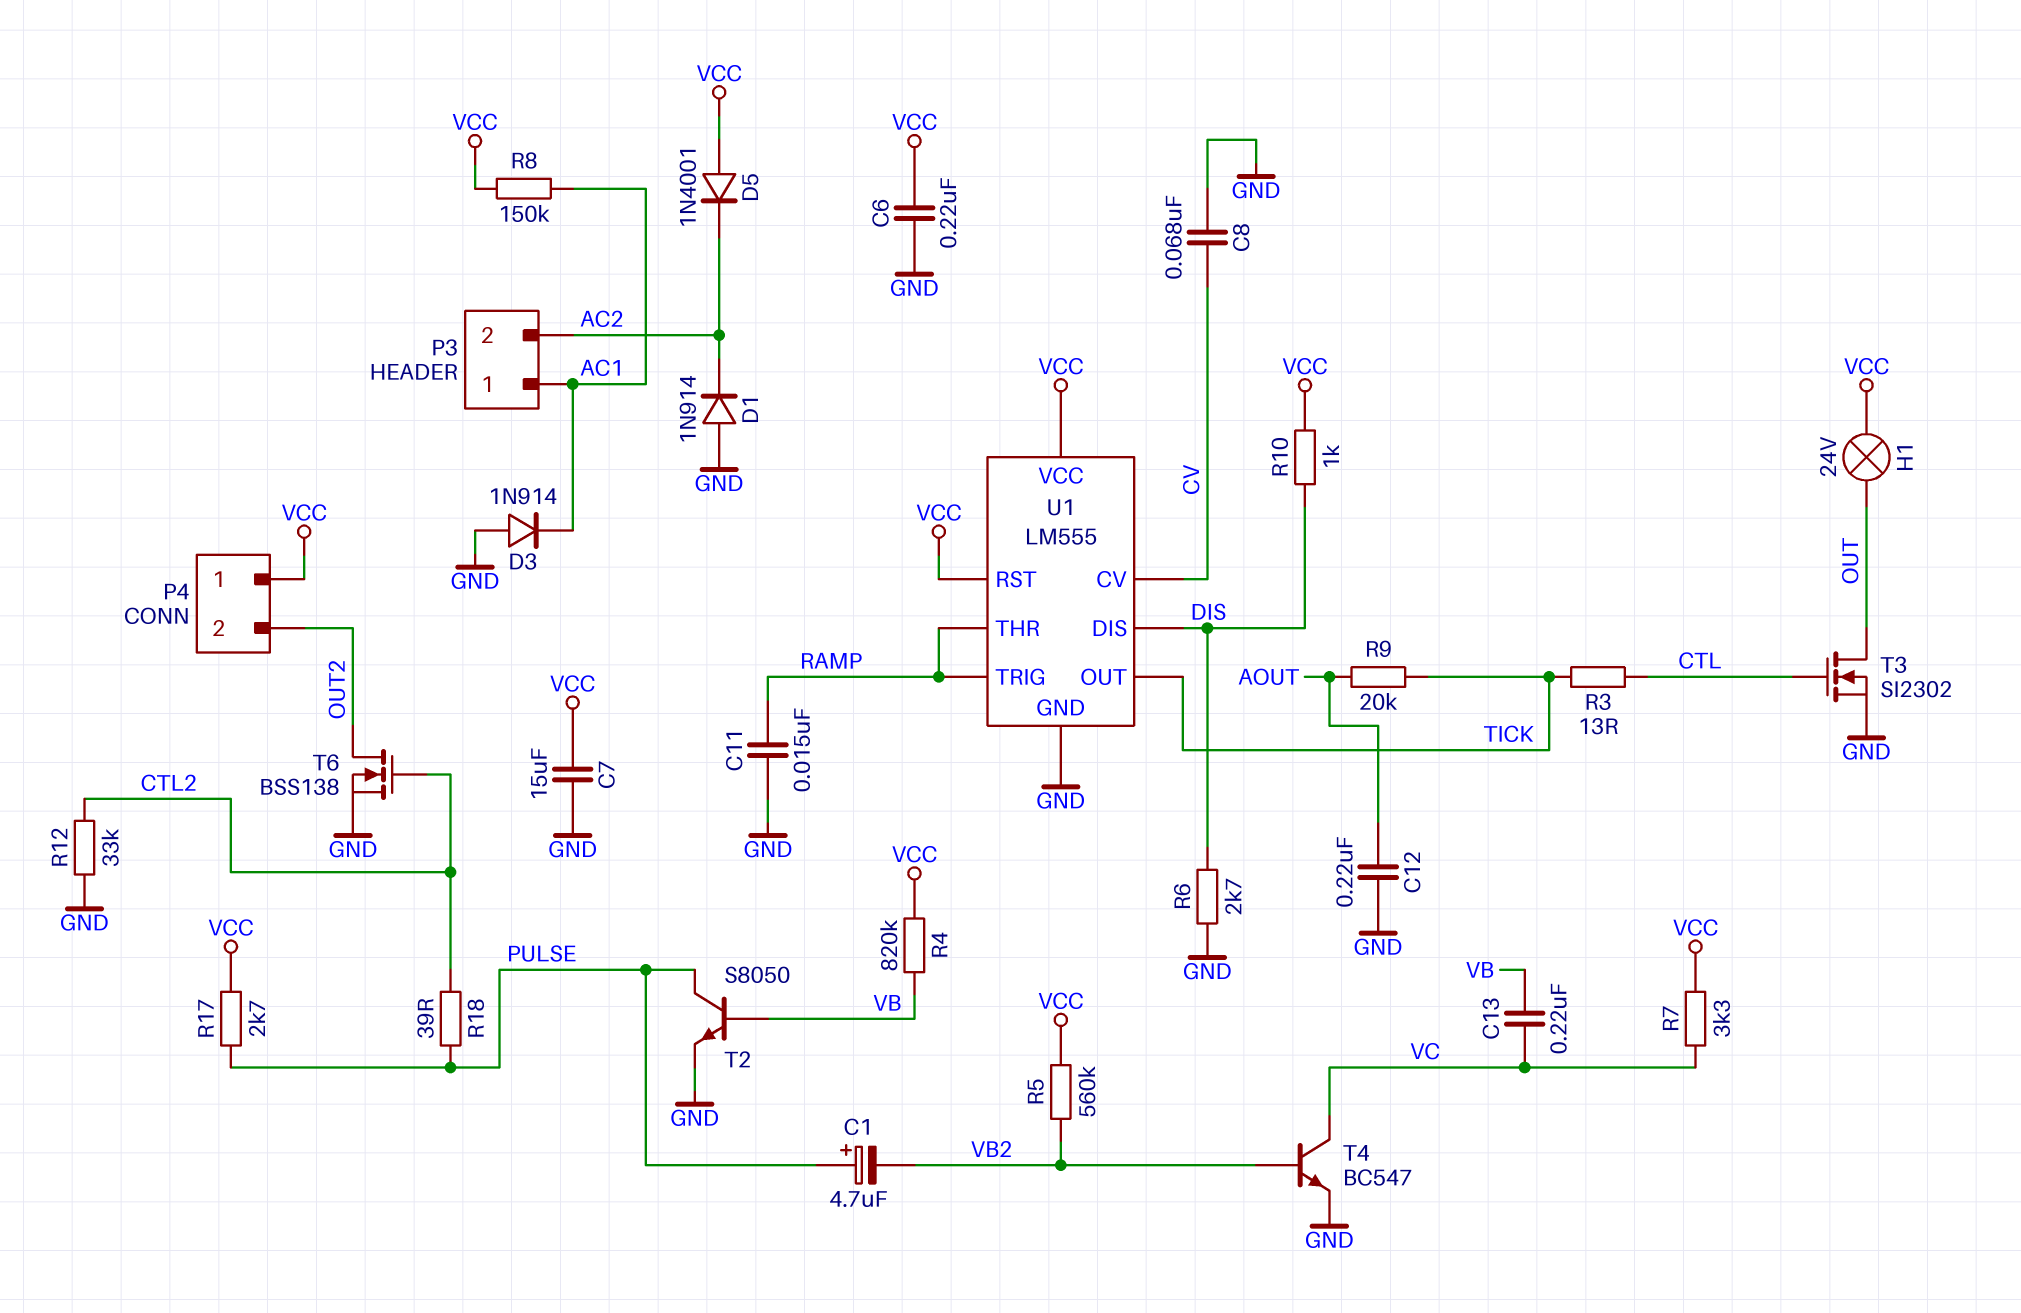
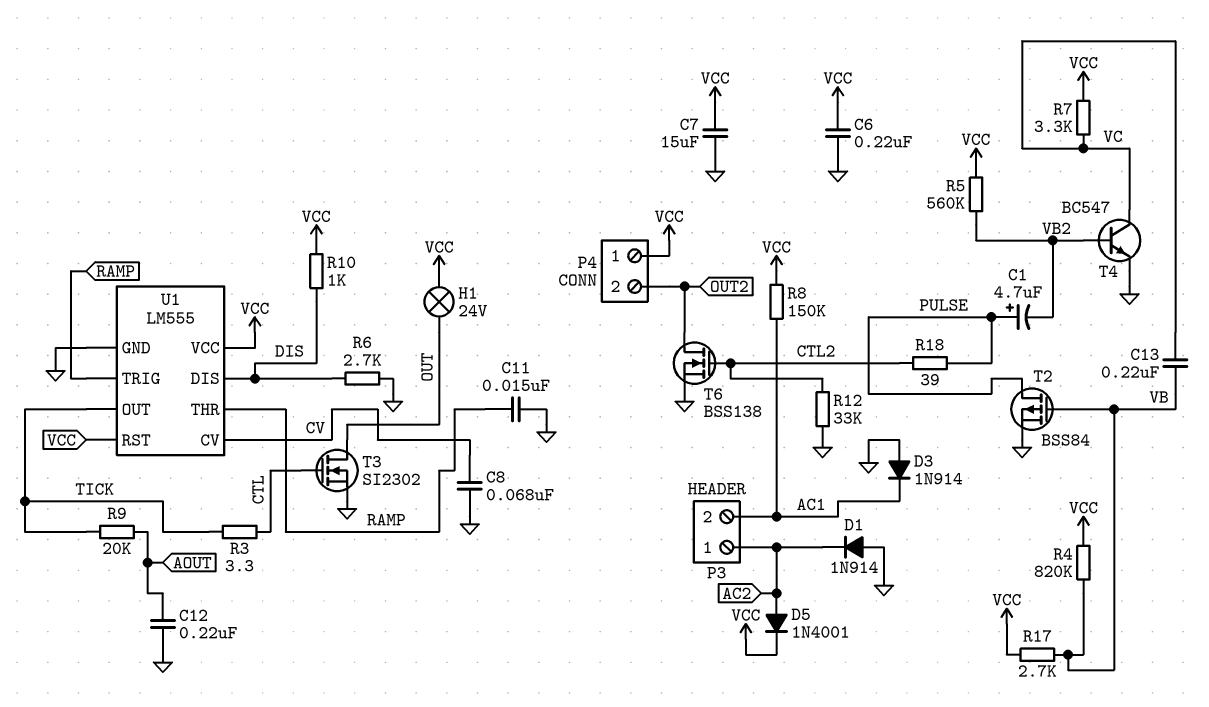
D5: diode 1N4001 (A VCC, K AC2) -> diode 1N4001 (A AC2, K VCC)
P3 pin 1: AC1 -> AC2
P3 pin 2: AC2 -> AC1
R3: 13 (CTL, TICK) -> 3.3 (CTL, TICK)
R17: 2.7k (PULSE, VCC) -> 2.7k (VB, VCC)
T2: NPN S8050 (B VB, C PULSE, E GND) -> PMOS BSS84 (G VB, D PULSE, S GND)

